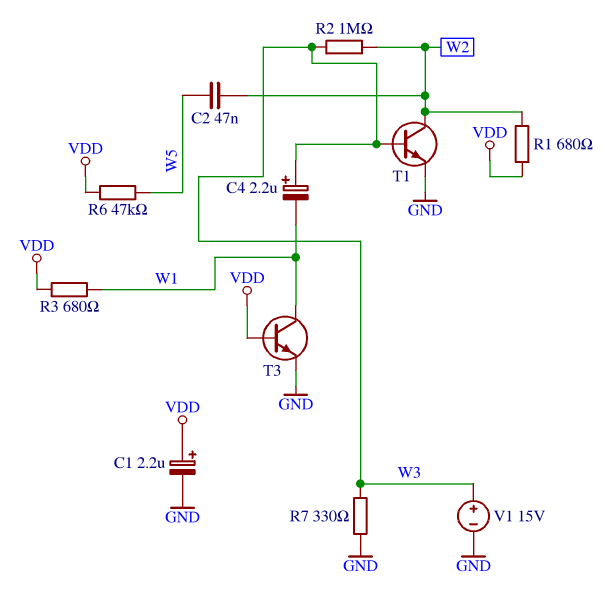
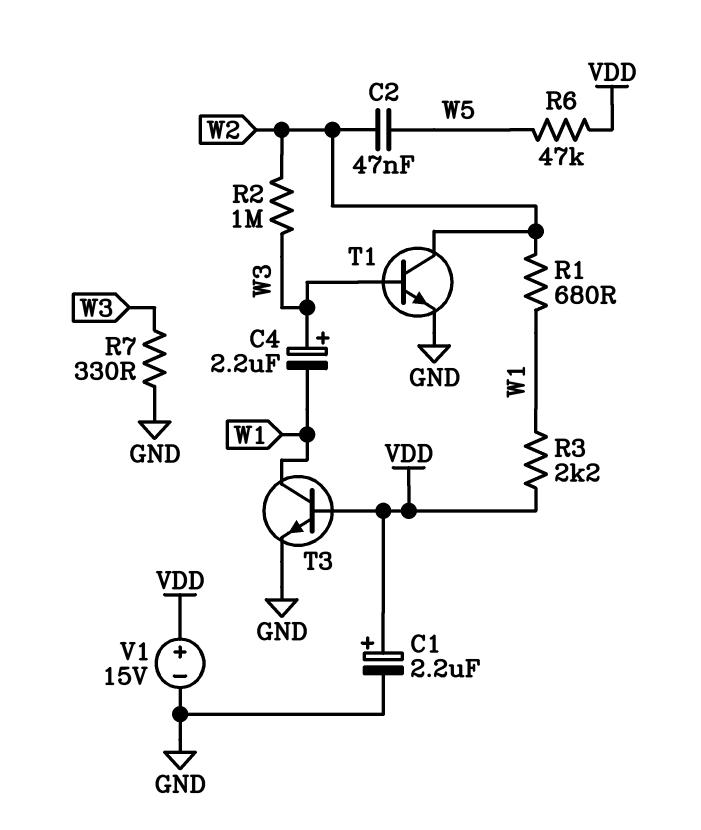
R1: 680 (VDD, W2) -> 680 (W1, W2)
R3: 680 (VDD, W1) -> 2.2k (VDD, W1)
V1: 15V (plus W3, minus GND) -> 15V (plus VDD, minus GND)

